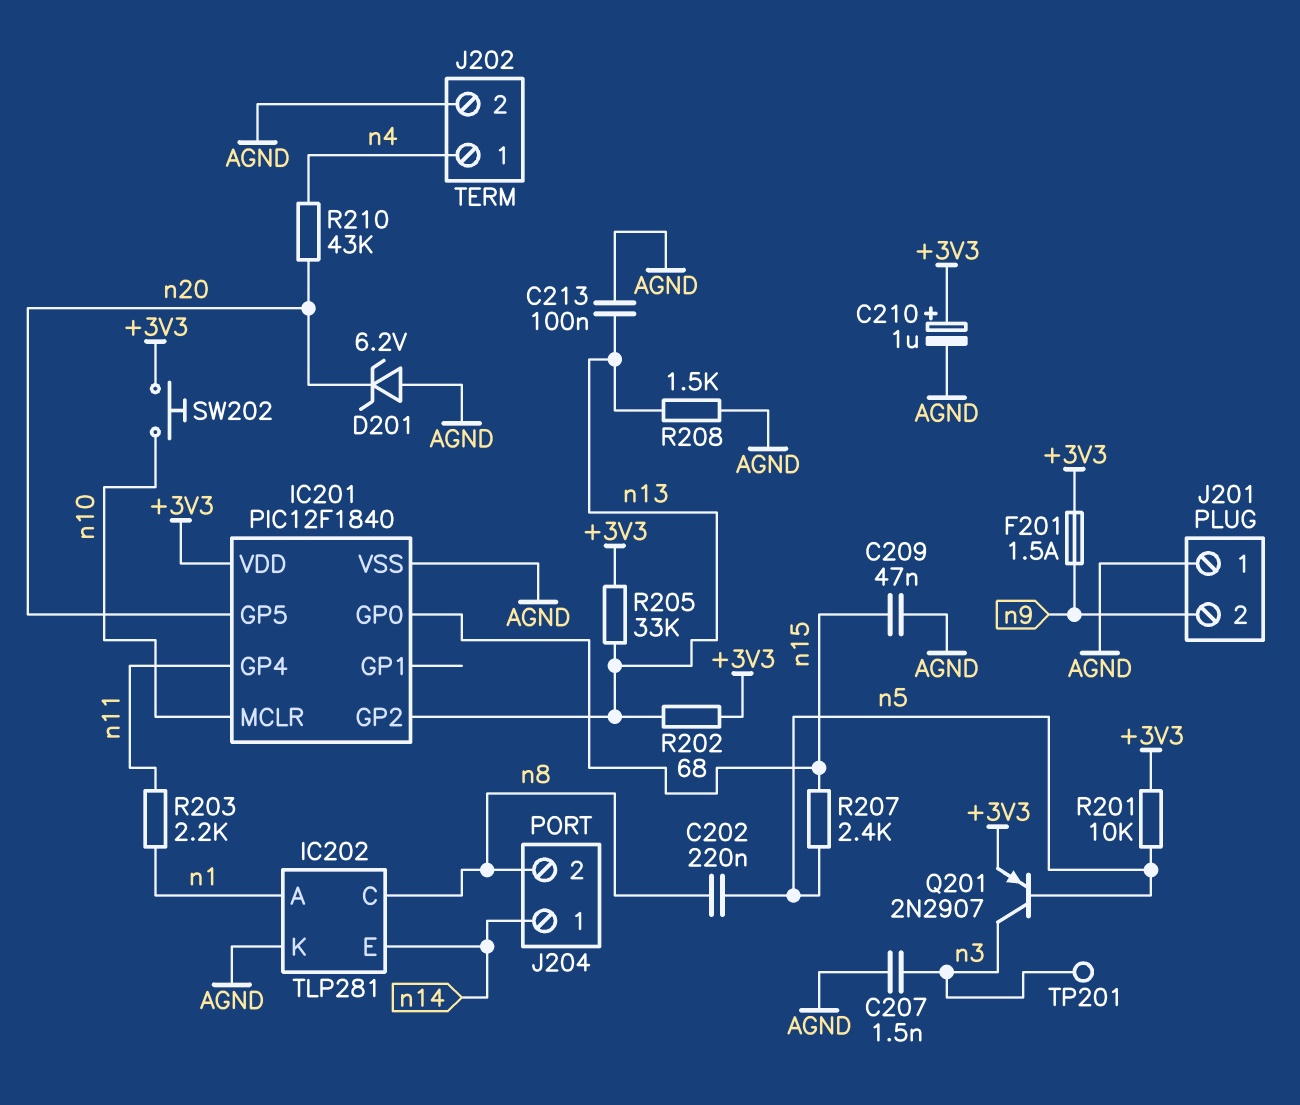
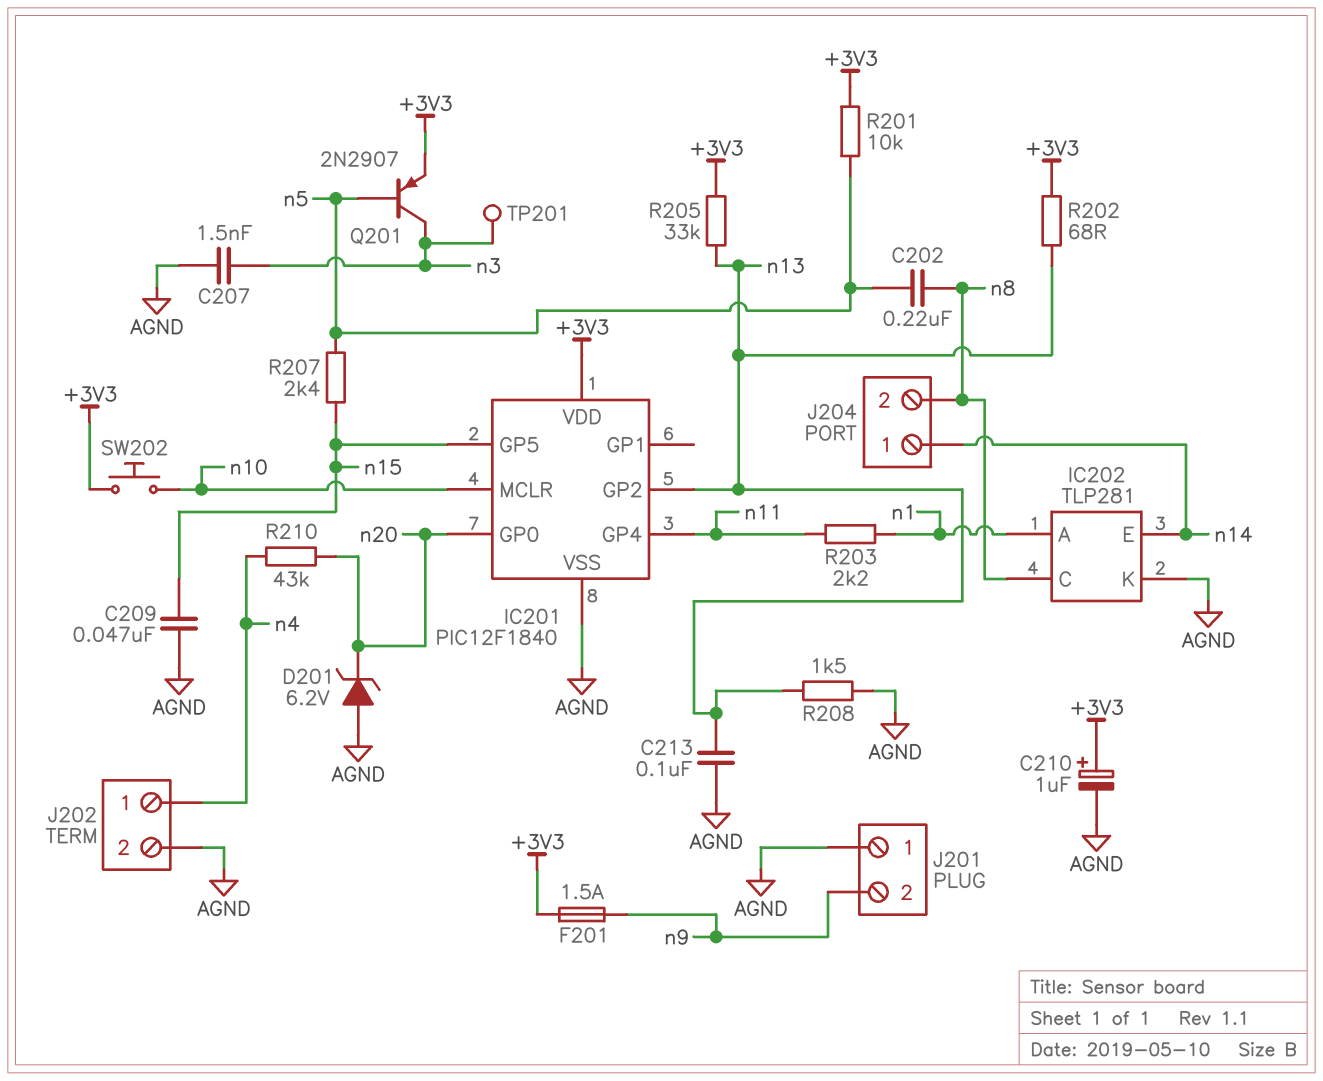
IC201 pin GP0: n15 -> n20
IC201 pin GP5: n20 -> n15

